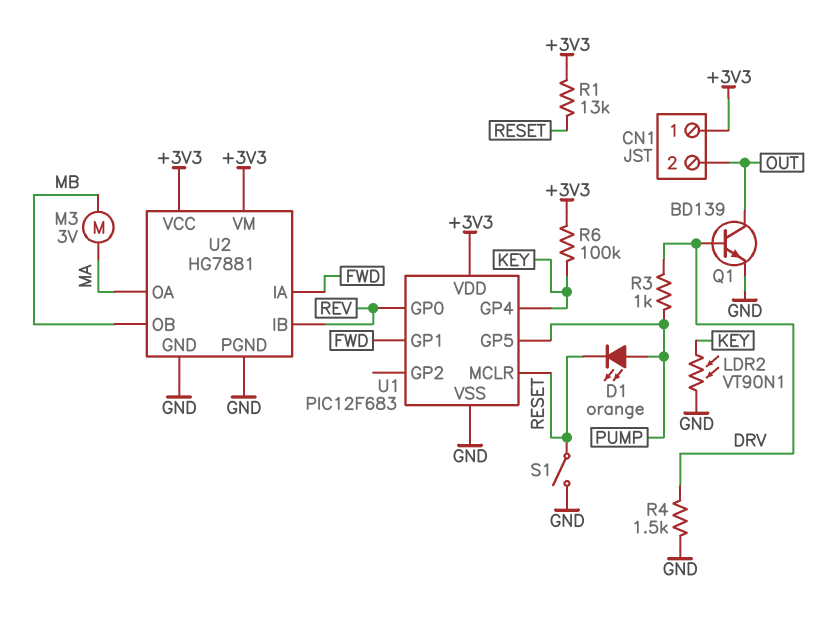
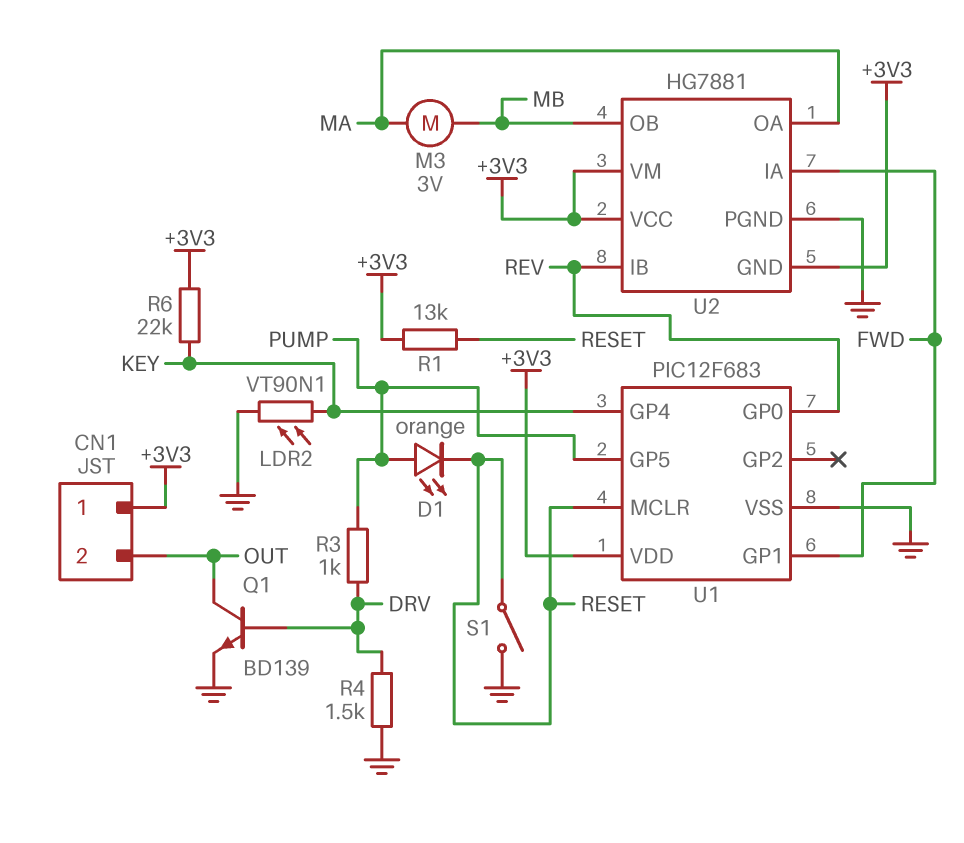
R6: 100k (+3V3, KEY) -> 22k (+3V3, KEY)
U2 pin GND: GND -> +3V3

